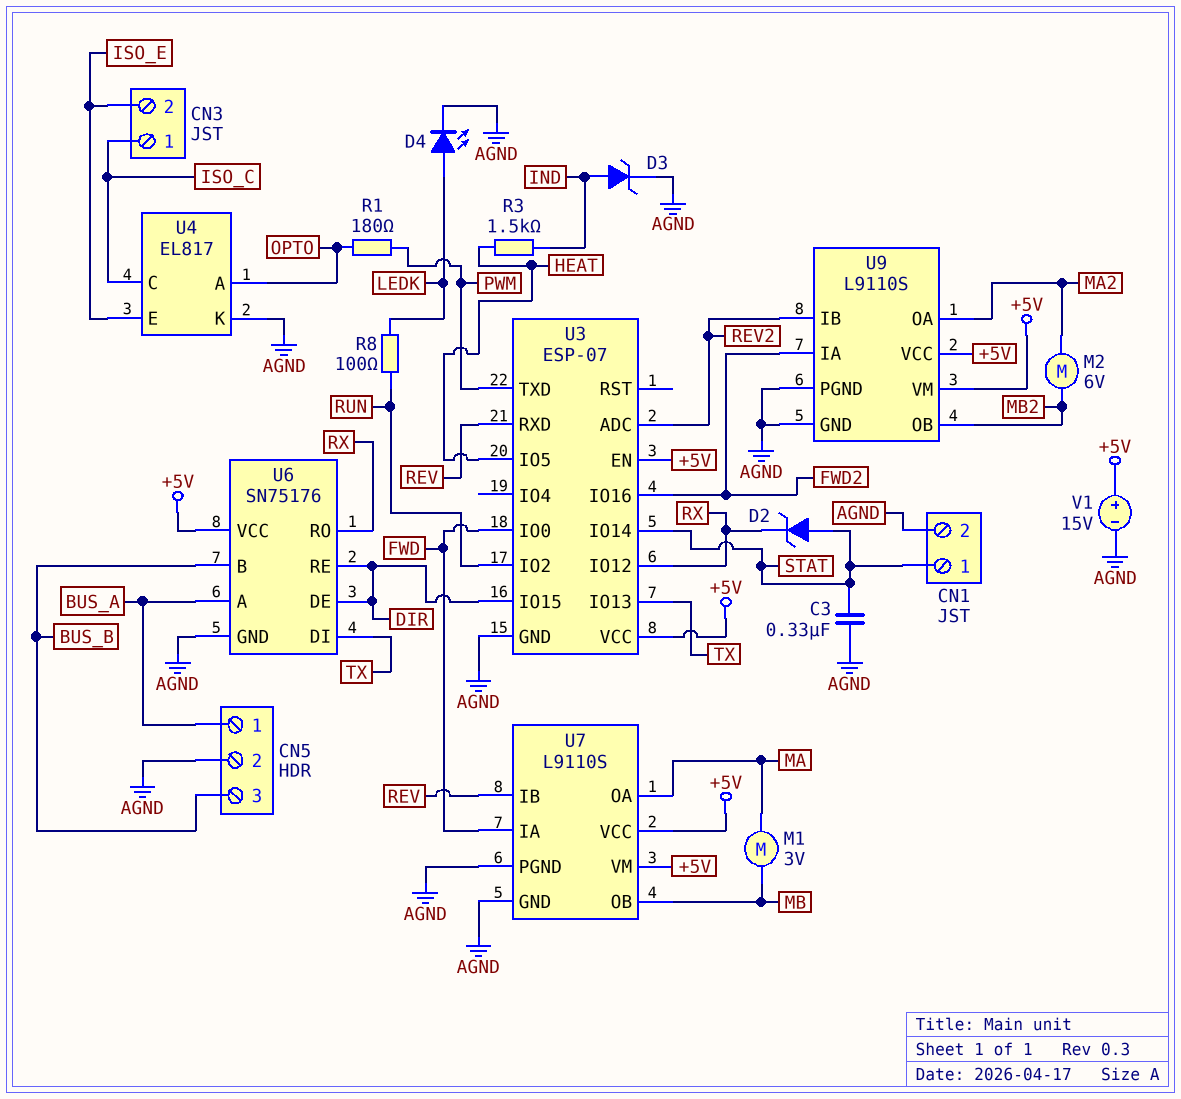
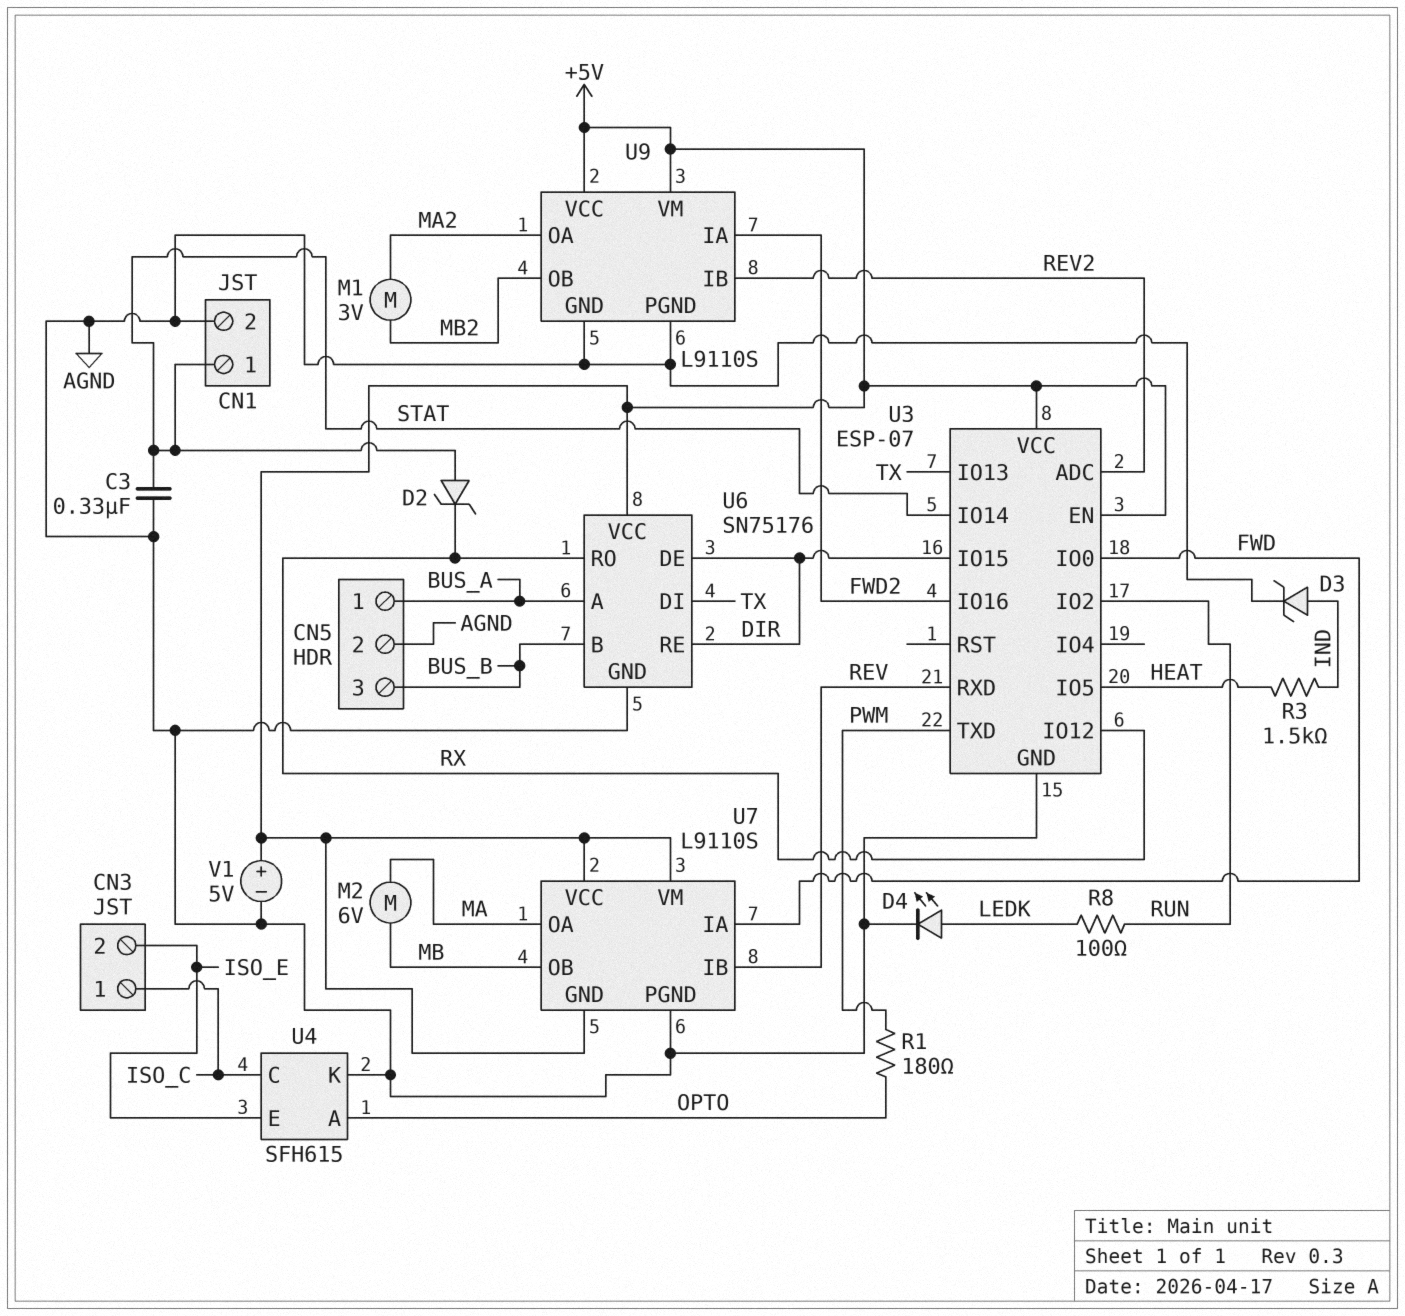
M1: motor 3V (MA, MB) -> motor 3V (MA2, MB2)
M2: motor 6V (MA2, MB2) -> motor 6V (MA, MB)
U4: EL817 -> SFH615
U7 pin GND: AGND -> +5V
V1: 15V (plus +5V, minus AGND) -> 5V (plus +5V, minus AGND)

